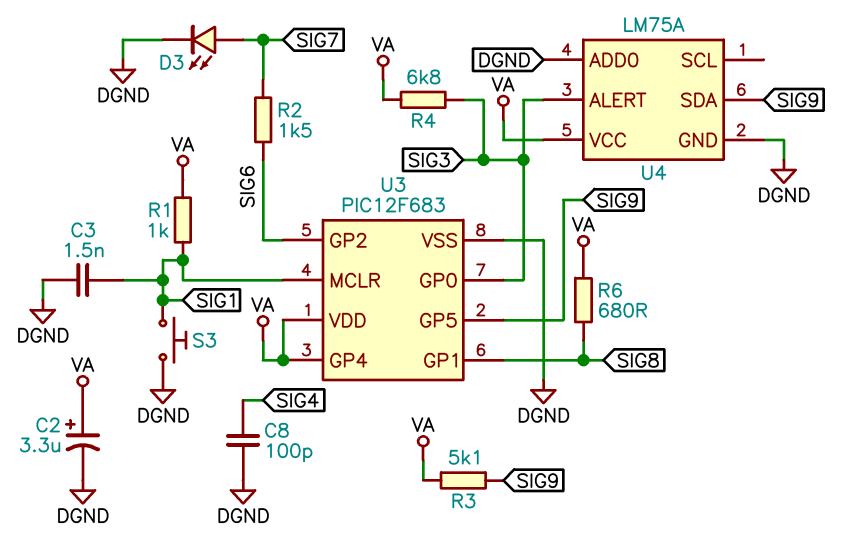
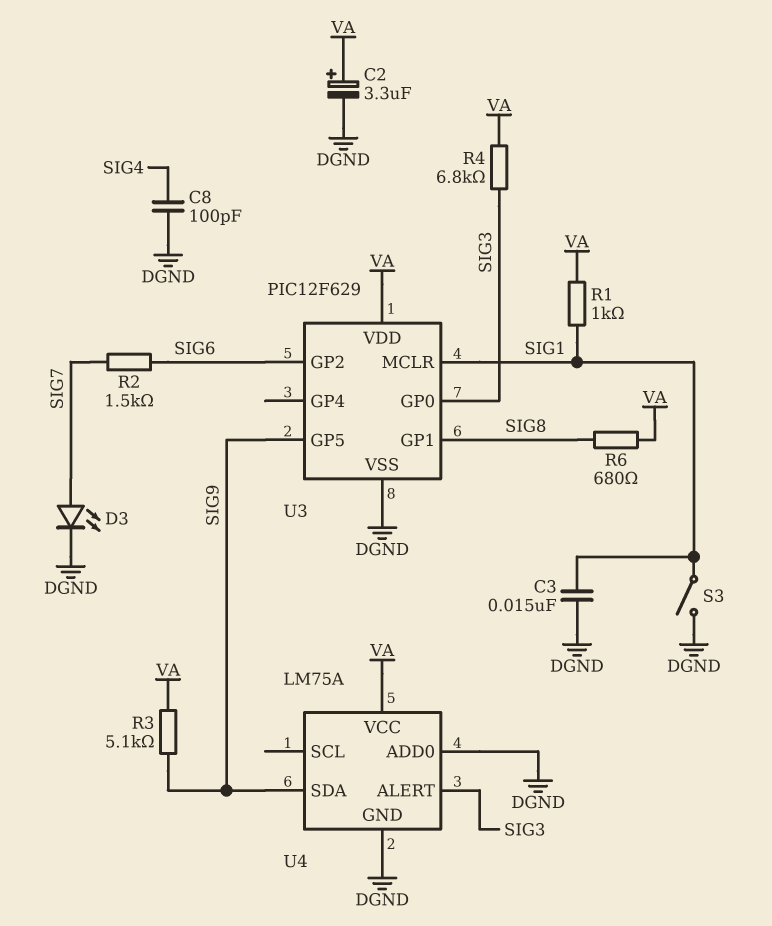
C3: 1.5nF (DGND, SIG1) -> 15nF (DGND, SIG1)
S3: button (DGND, SIG1) -> switch (DGND, SIG1)
U3: PIC12F683 -> PIC12F629
U3 pin GP4: VA -> none

